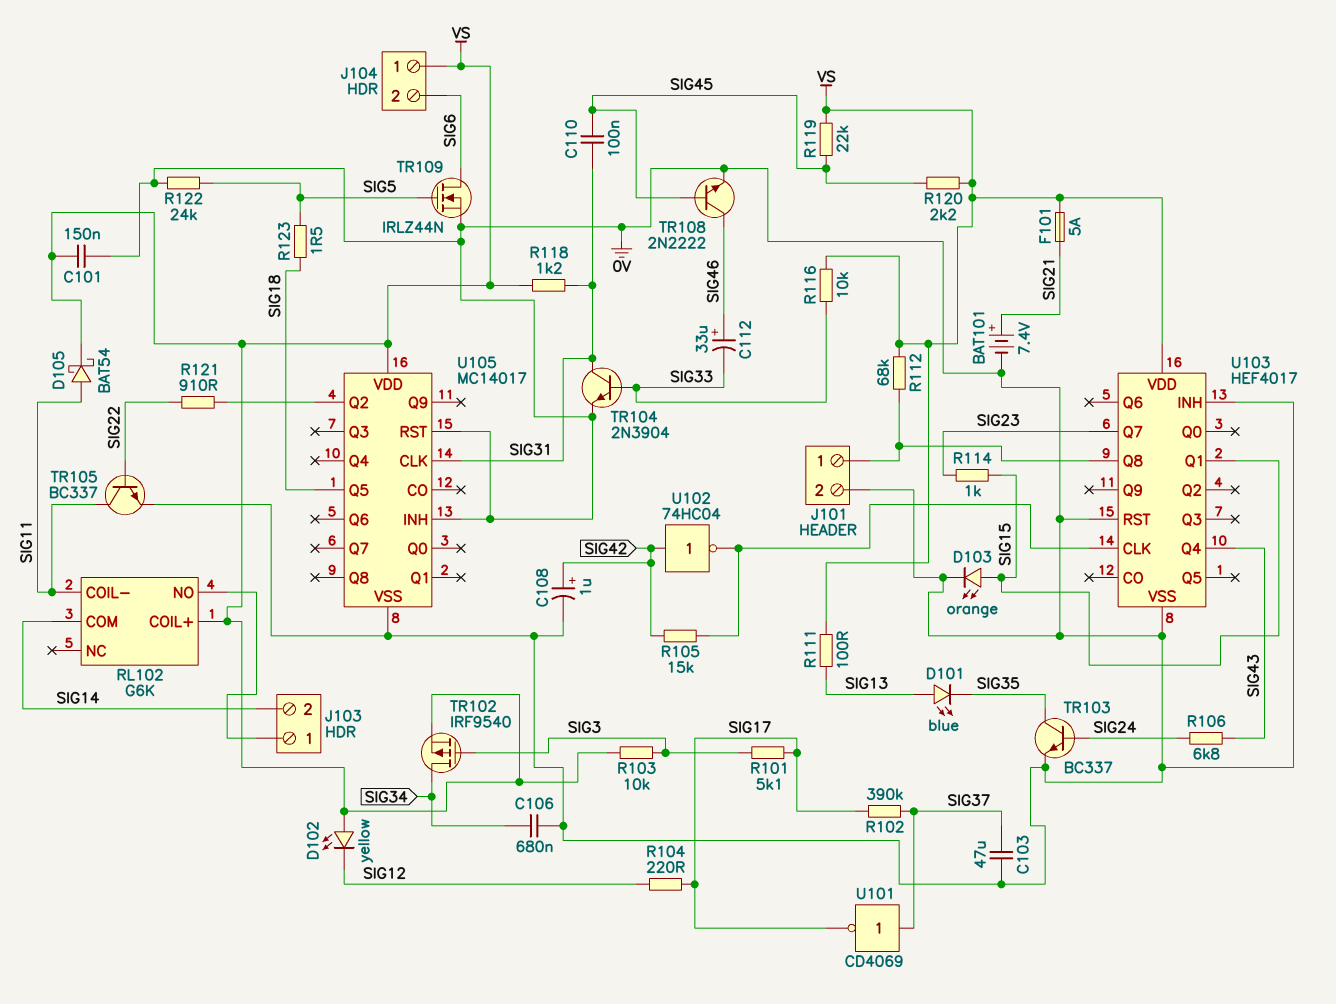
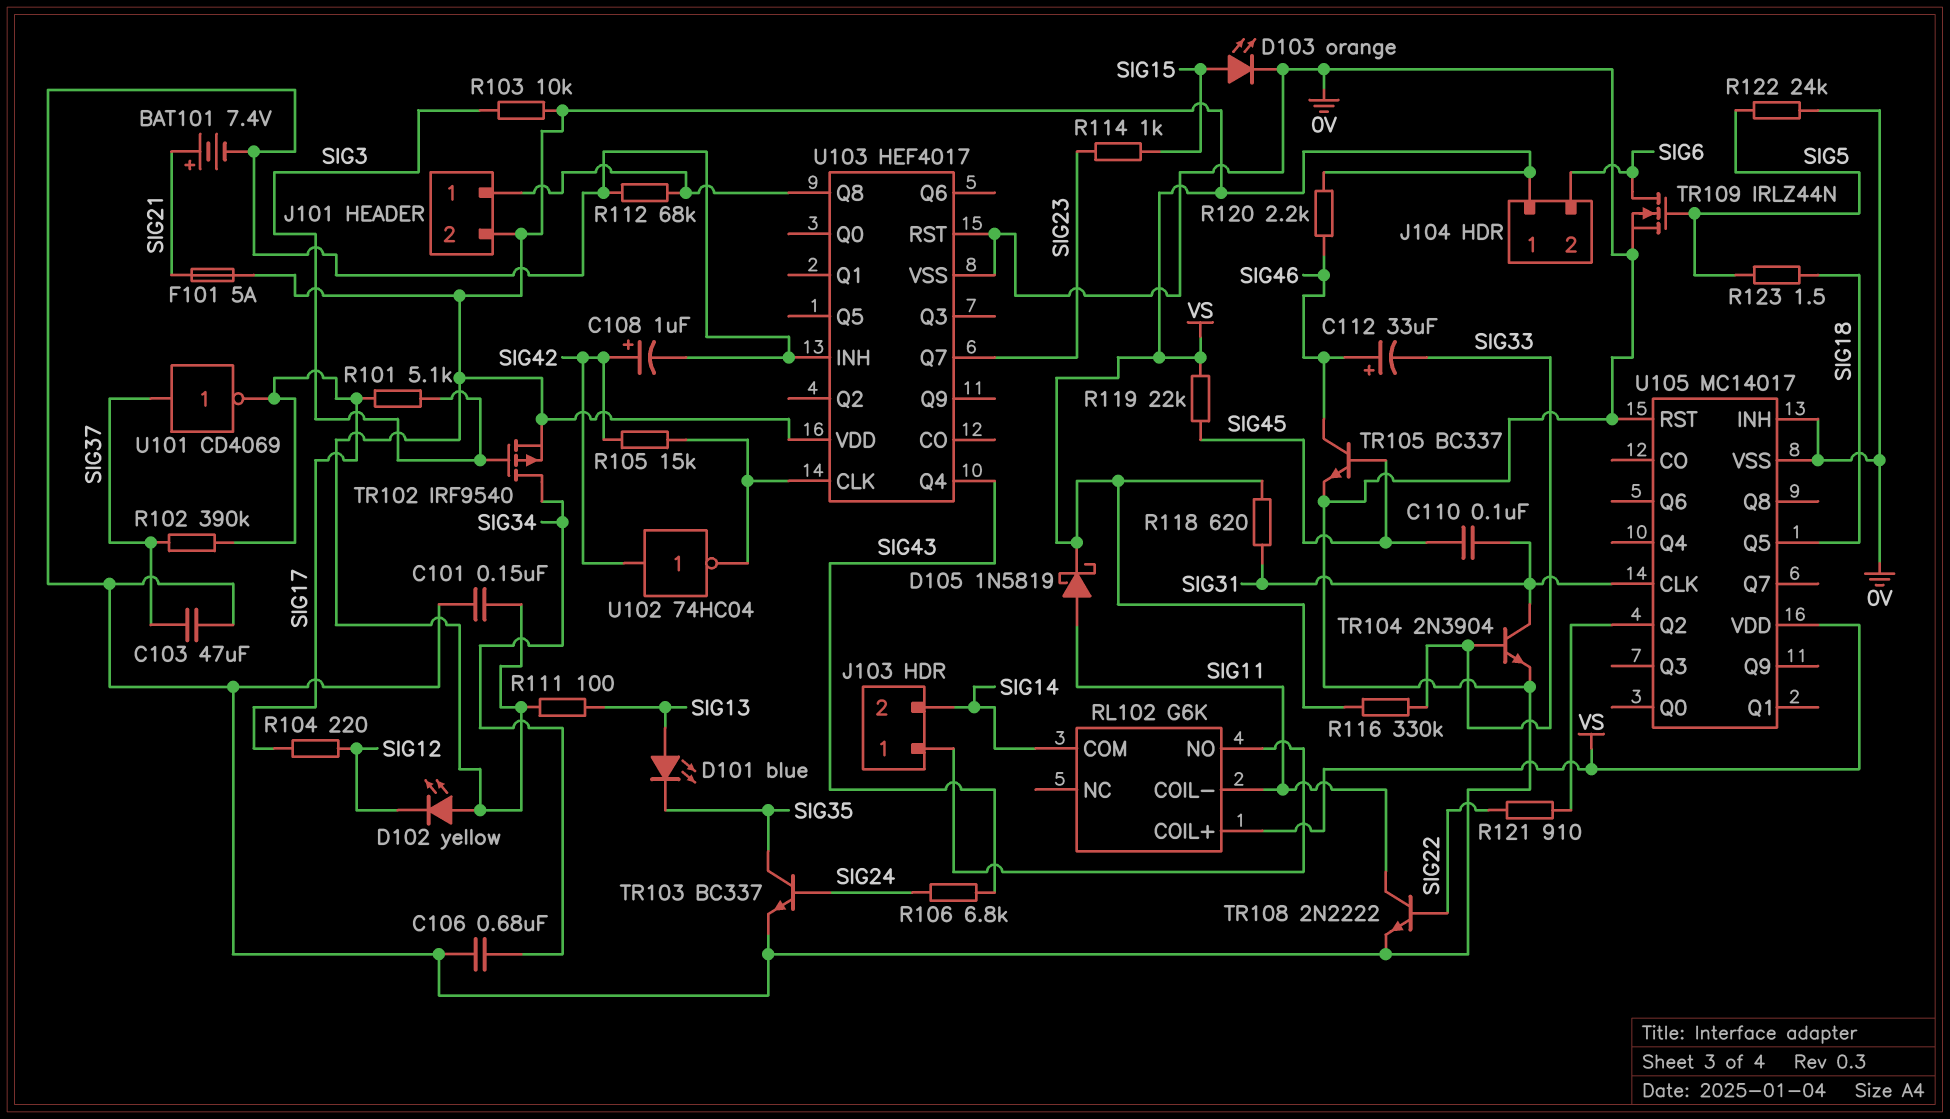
D105: schottky BAT54 (A SIG11, K VS) -> schottky 1N5819 (A SIG11, K VS)
J101 pin 2: 0V -> VS
R112: 68k (J101/1, VS) -> 68k (0V, J101/1)
R116: 10k (SIG33, VS) -> 330k (SIG33, VS)
R118: 1.2k (SIG31, VS) -> 620 (SIG31, VS)
R120: 2.2k (SIG45, VS) -> 2.2k (SIG46, VS)
TR105: NPN BC337 (B SIG22, C SIG11, E 0V) -> NPN BC337 (B SIG45, C SIG46, E 0V)
TR108: NPN 2N2222 (B SIG45, C SIG46, E 0V) -> NPN 2N2222 (B SIG22, C SIG11, E 0V)
U103 pin Q1: SIG15 -> none

